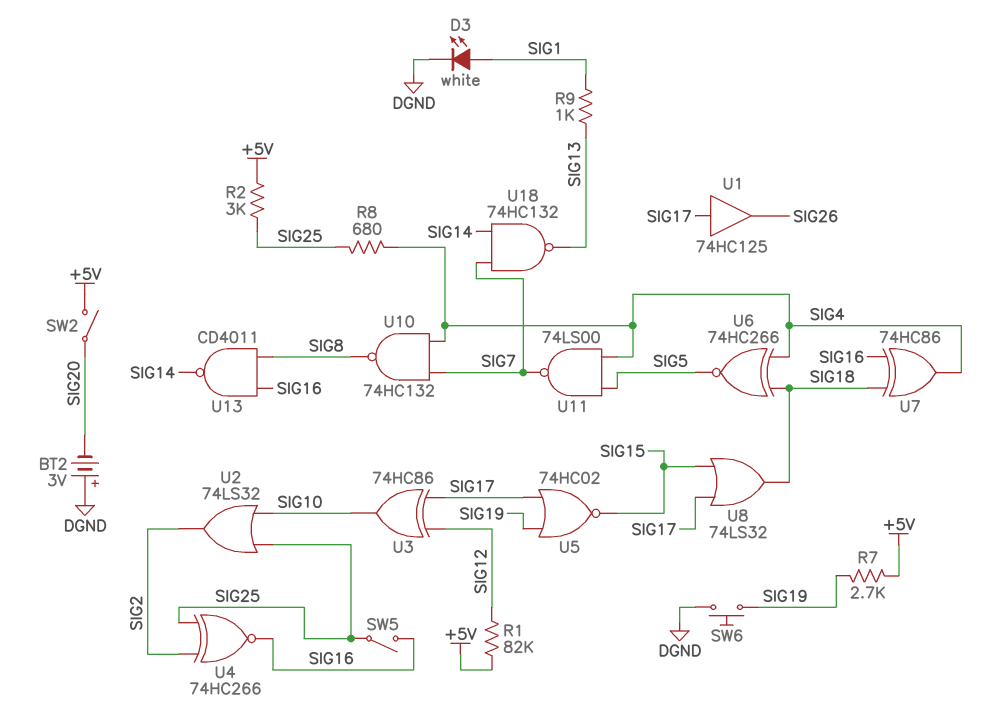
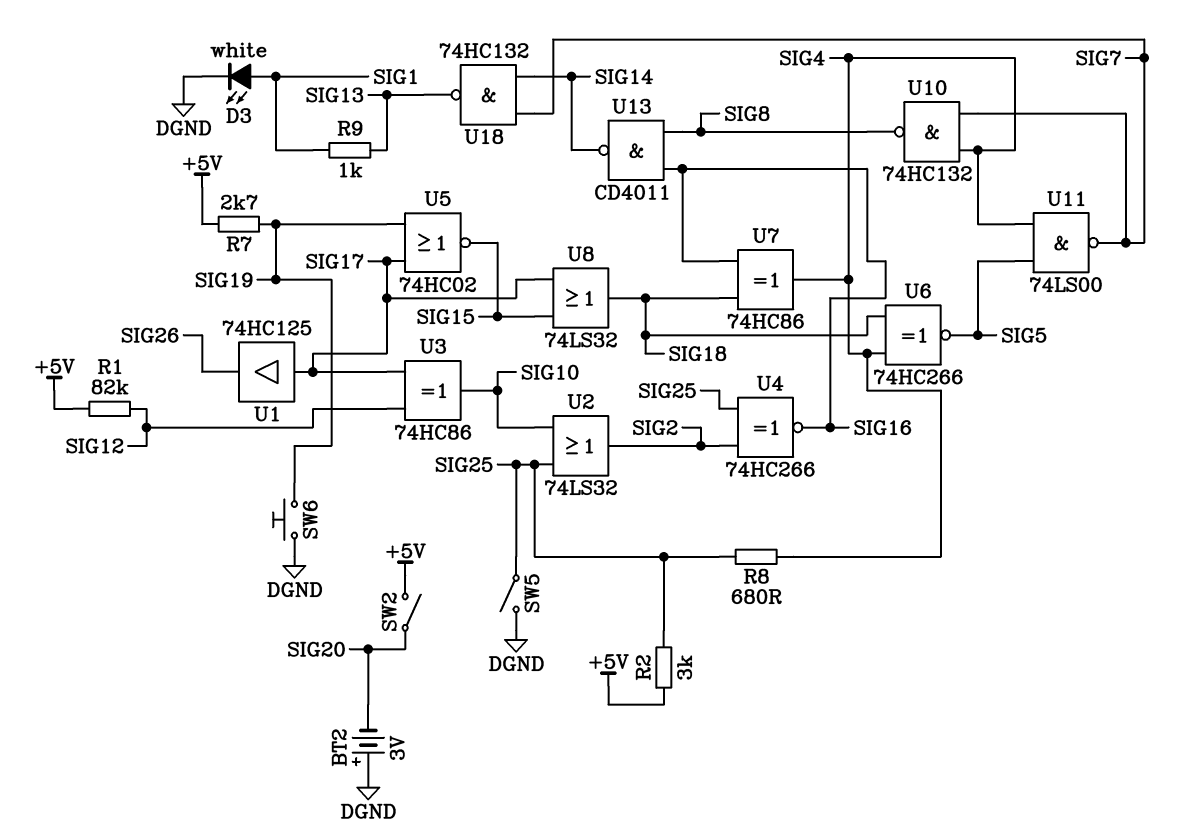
SW5: switch (SIG16, SIG25) -> switch (DGND, SIG25)

